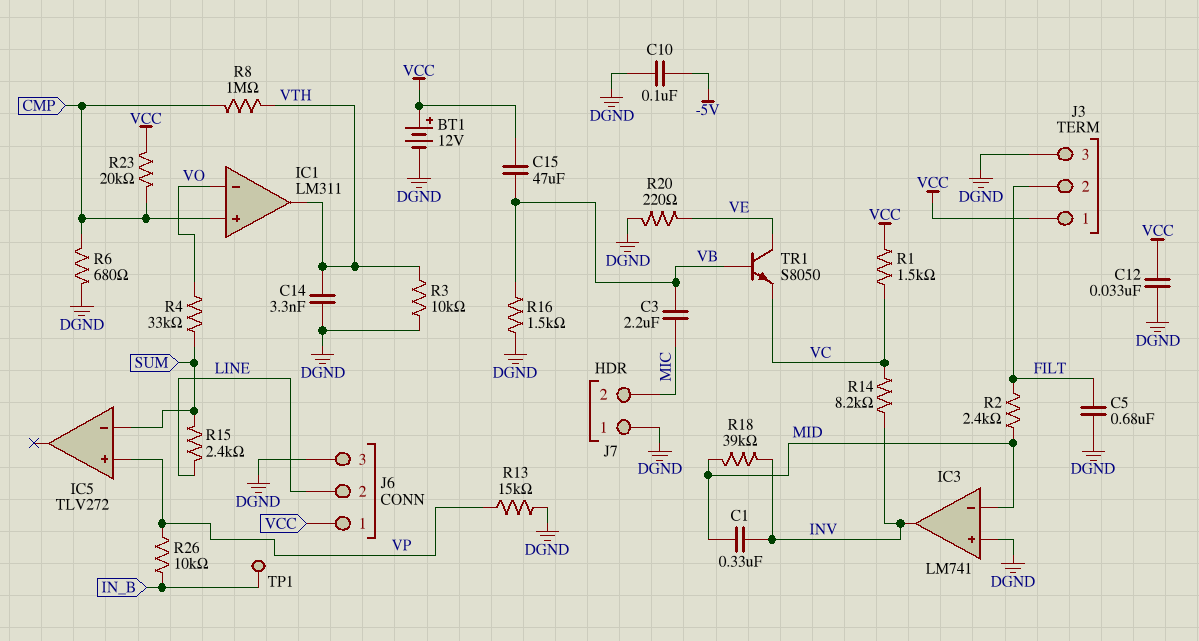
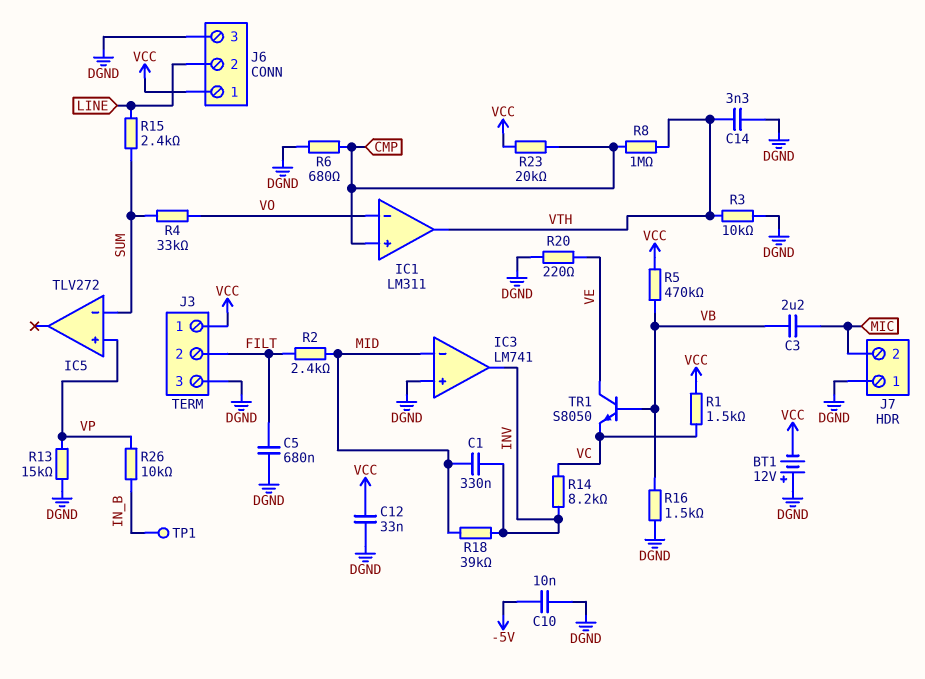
BT1: 12V (plus VCC, minus DGND) -> 12V (plus DGND, minus VCC)
C10: 100nF (-5V, DGND) -> 10nF (-5V, DGND)
C15: 47uF (VB, VCC) -> none
R5: none -> 470k (VB, VCC)

